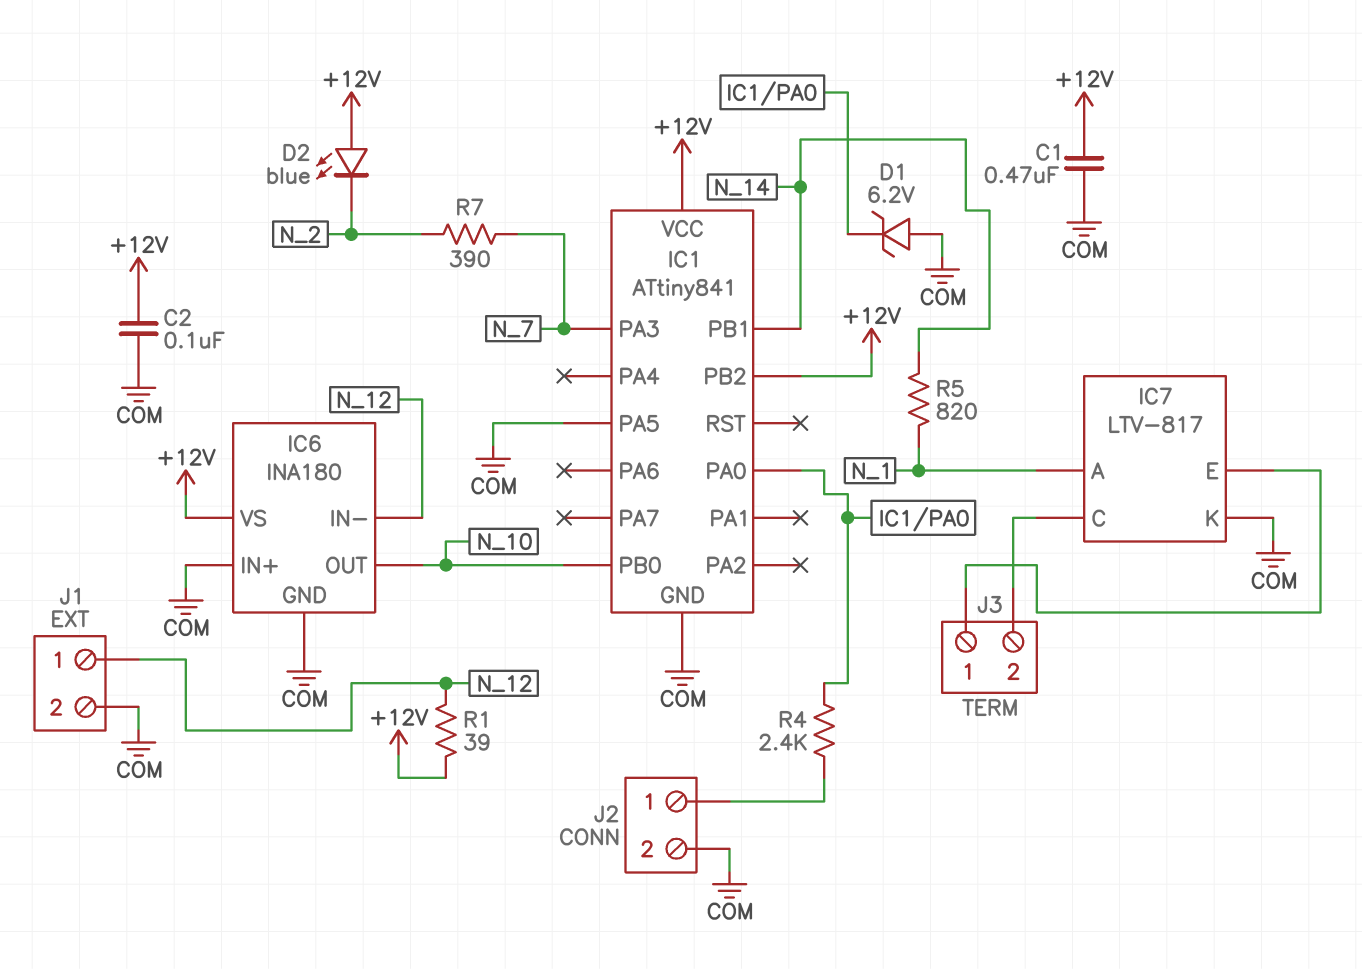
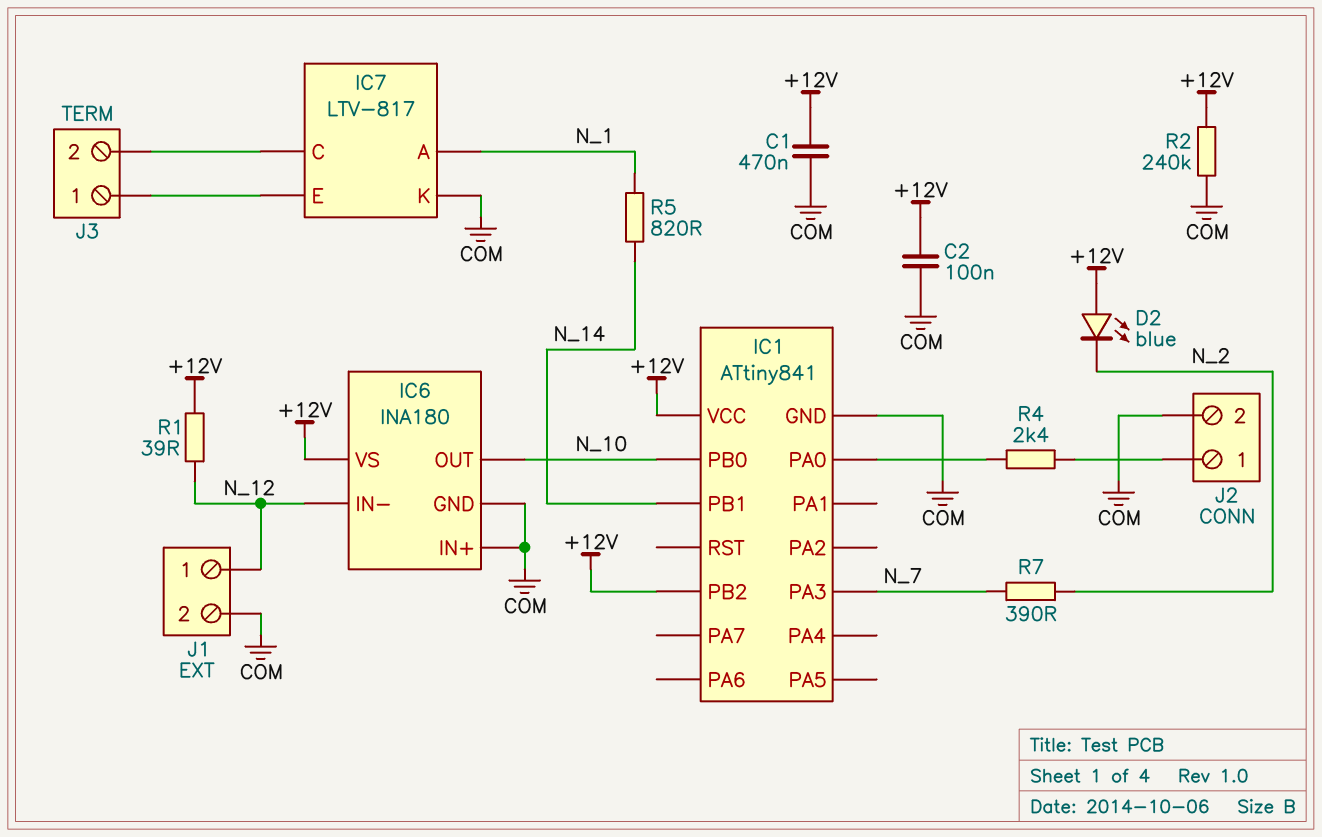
D1: zener 6.2V (A COM, K IC1/PA0) -> none
IC1 pin PA5: COM -> none
R2: none -> 240k (+12V, COM)

